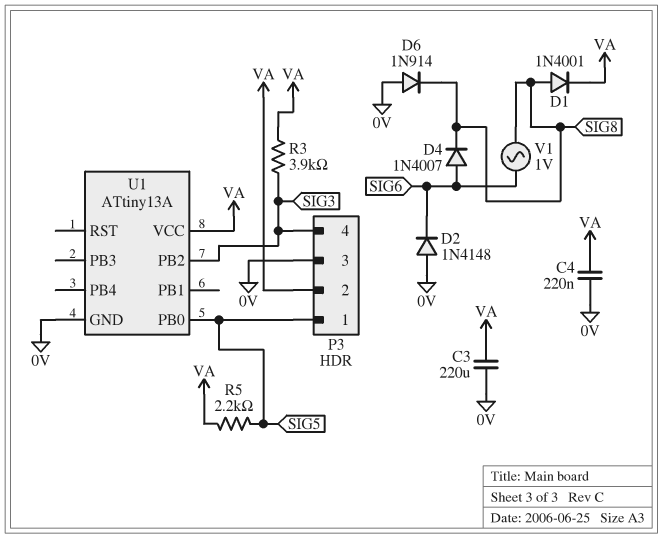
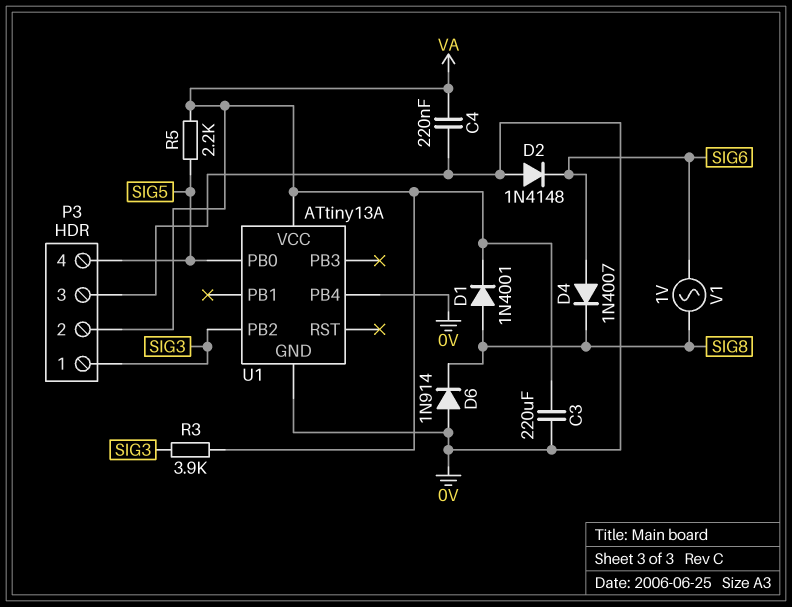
P3 pin 1: SIG5 -> SIG3
P3 pin 4: SIG3 -> SIG5
U1 pin PB4: none -> 0V

